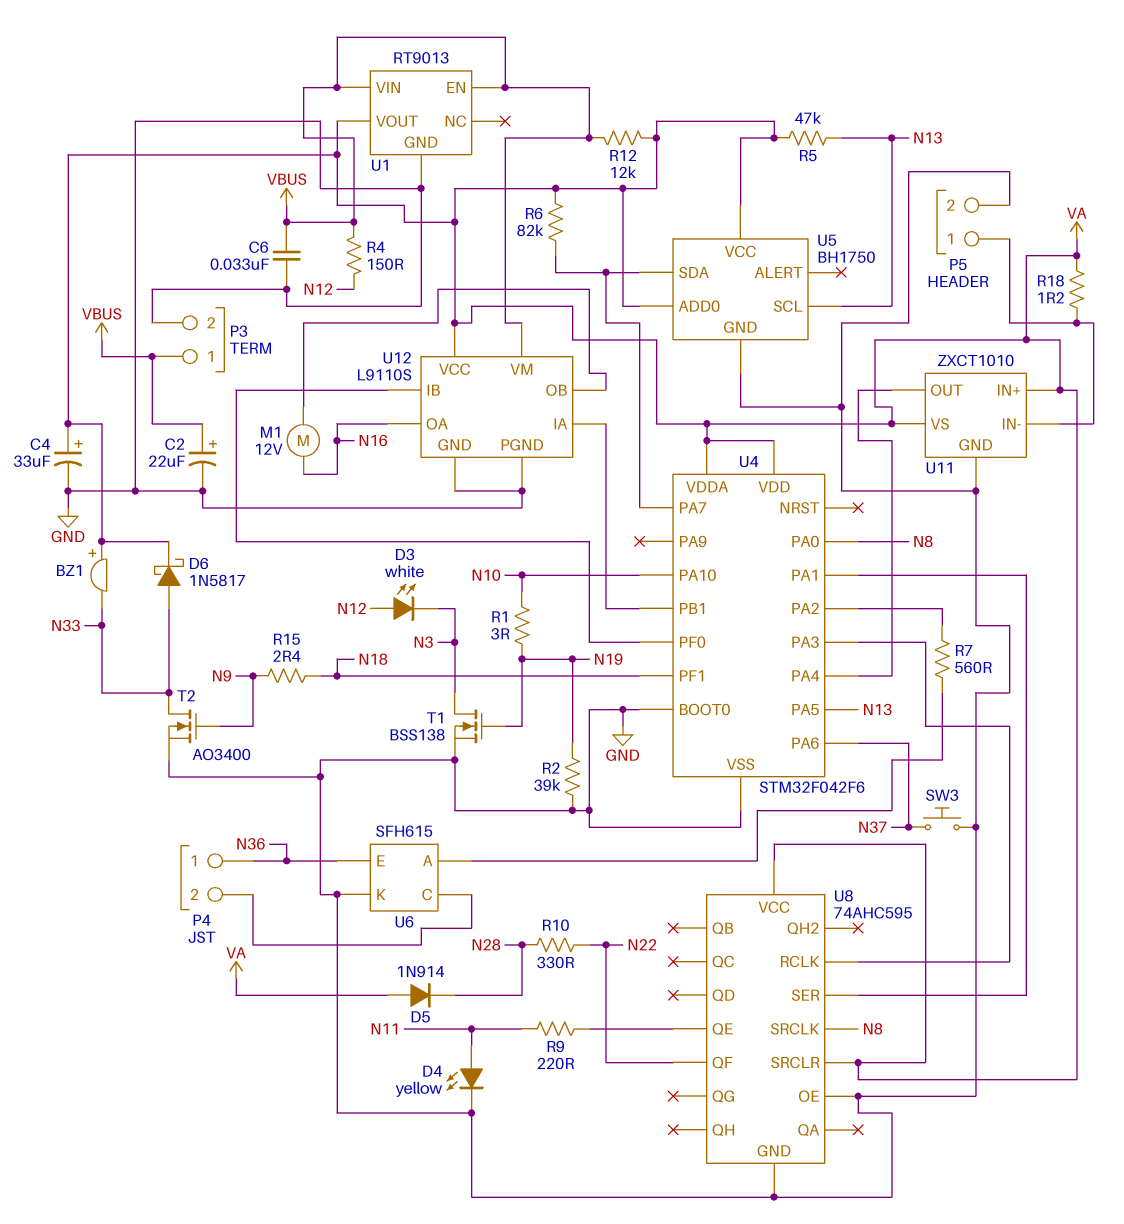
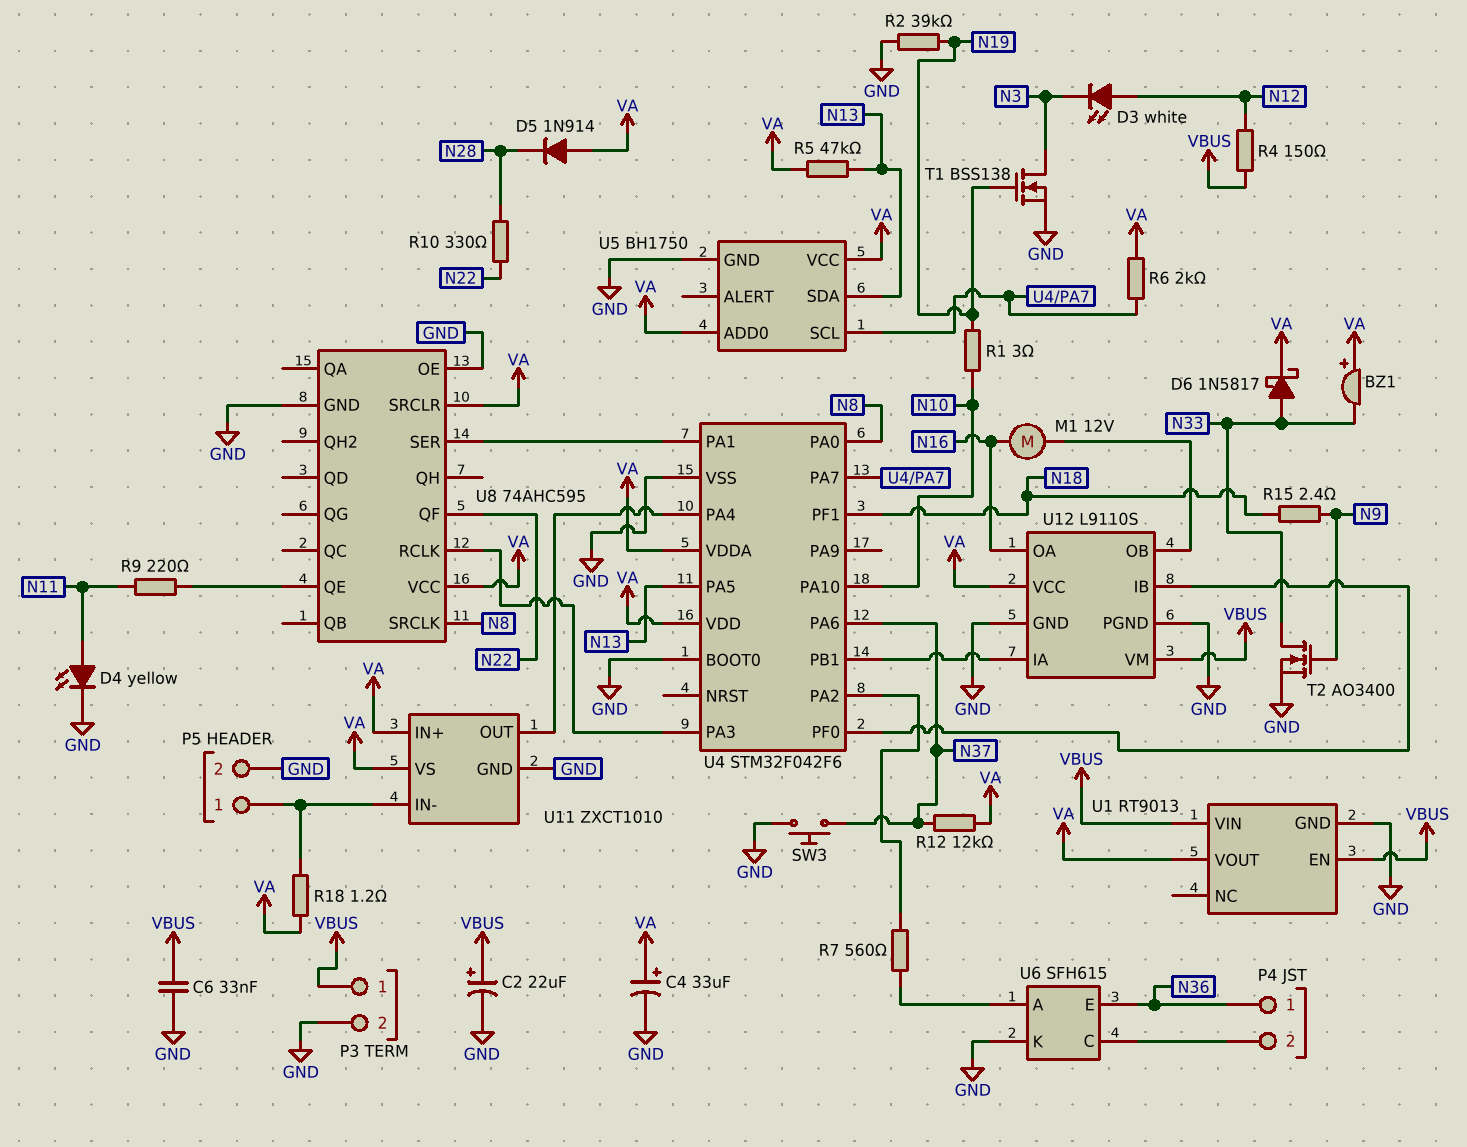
R6: 82k (U4/PA7, VA) -> 2k (U4/PA7, VA)
R12: 12k (VA, VBUS) -> 12k (N37, VA)
U5 pin SCL: N13 -> U4/PA7
U5 pin SDA: U4/PA7 -> N13

